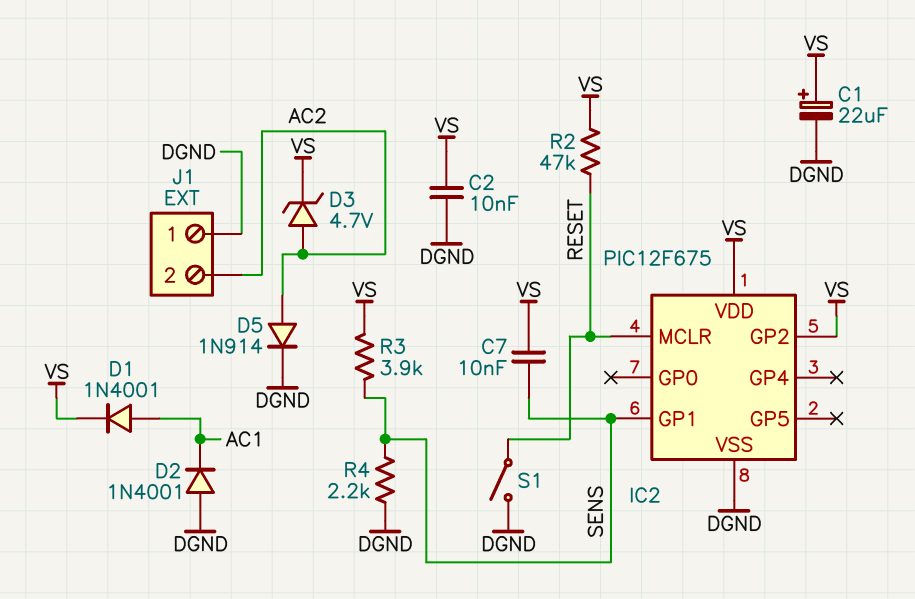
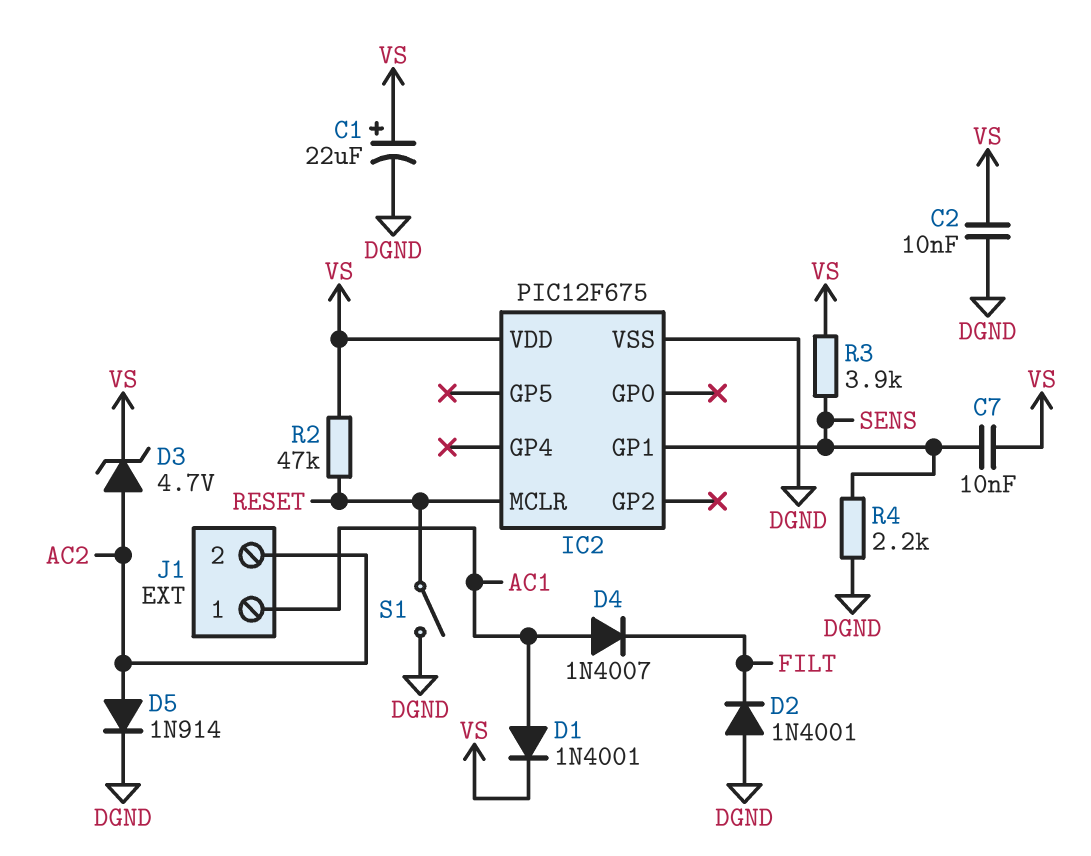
D2: diode 1N4001 (A DGND, K AC1) -> diode 1N4001 (A DGND, K FILT)
D4: none -> diode 1N4007 (A AC1, K FILT)
IC2 pin GP2: VS -> none
J1 pin 1: DGND -> AC1

